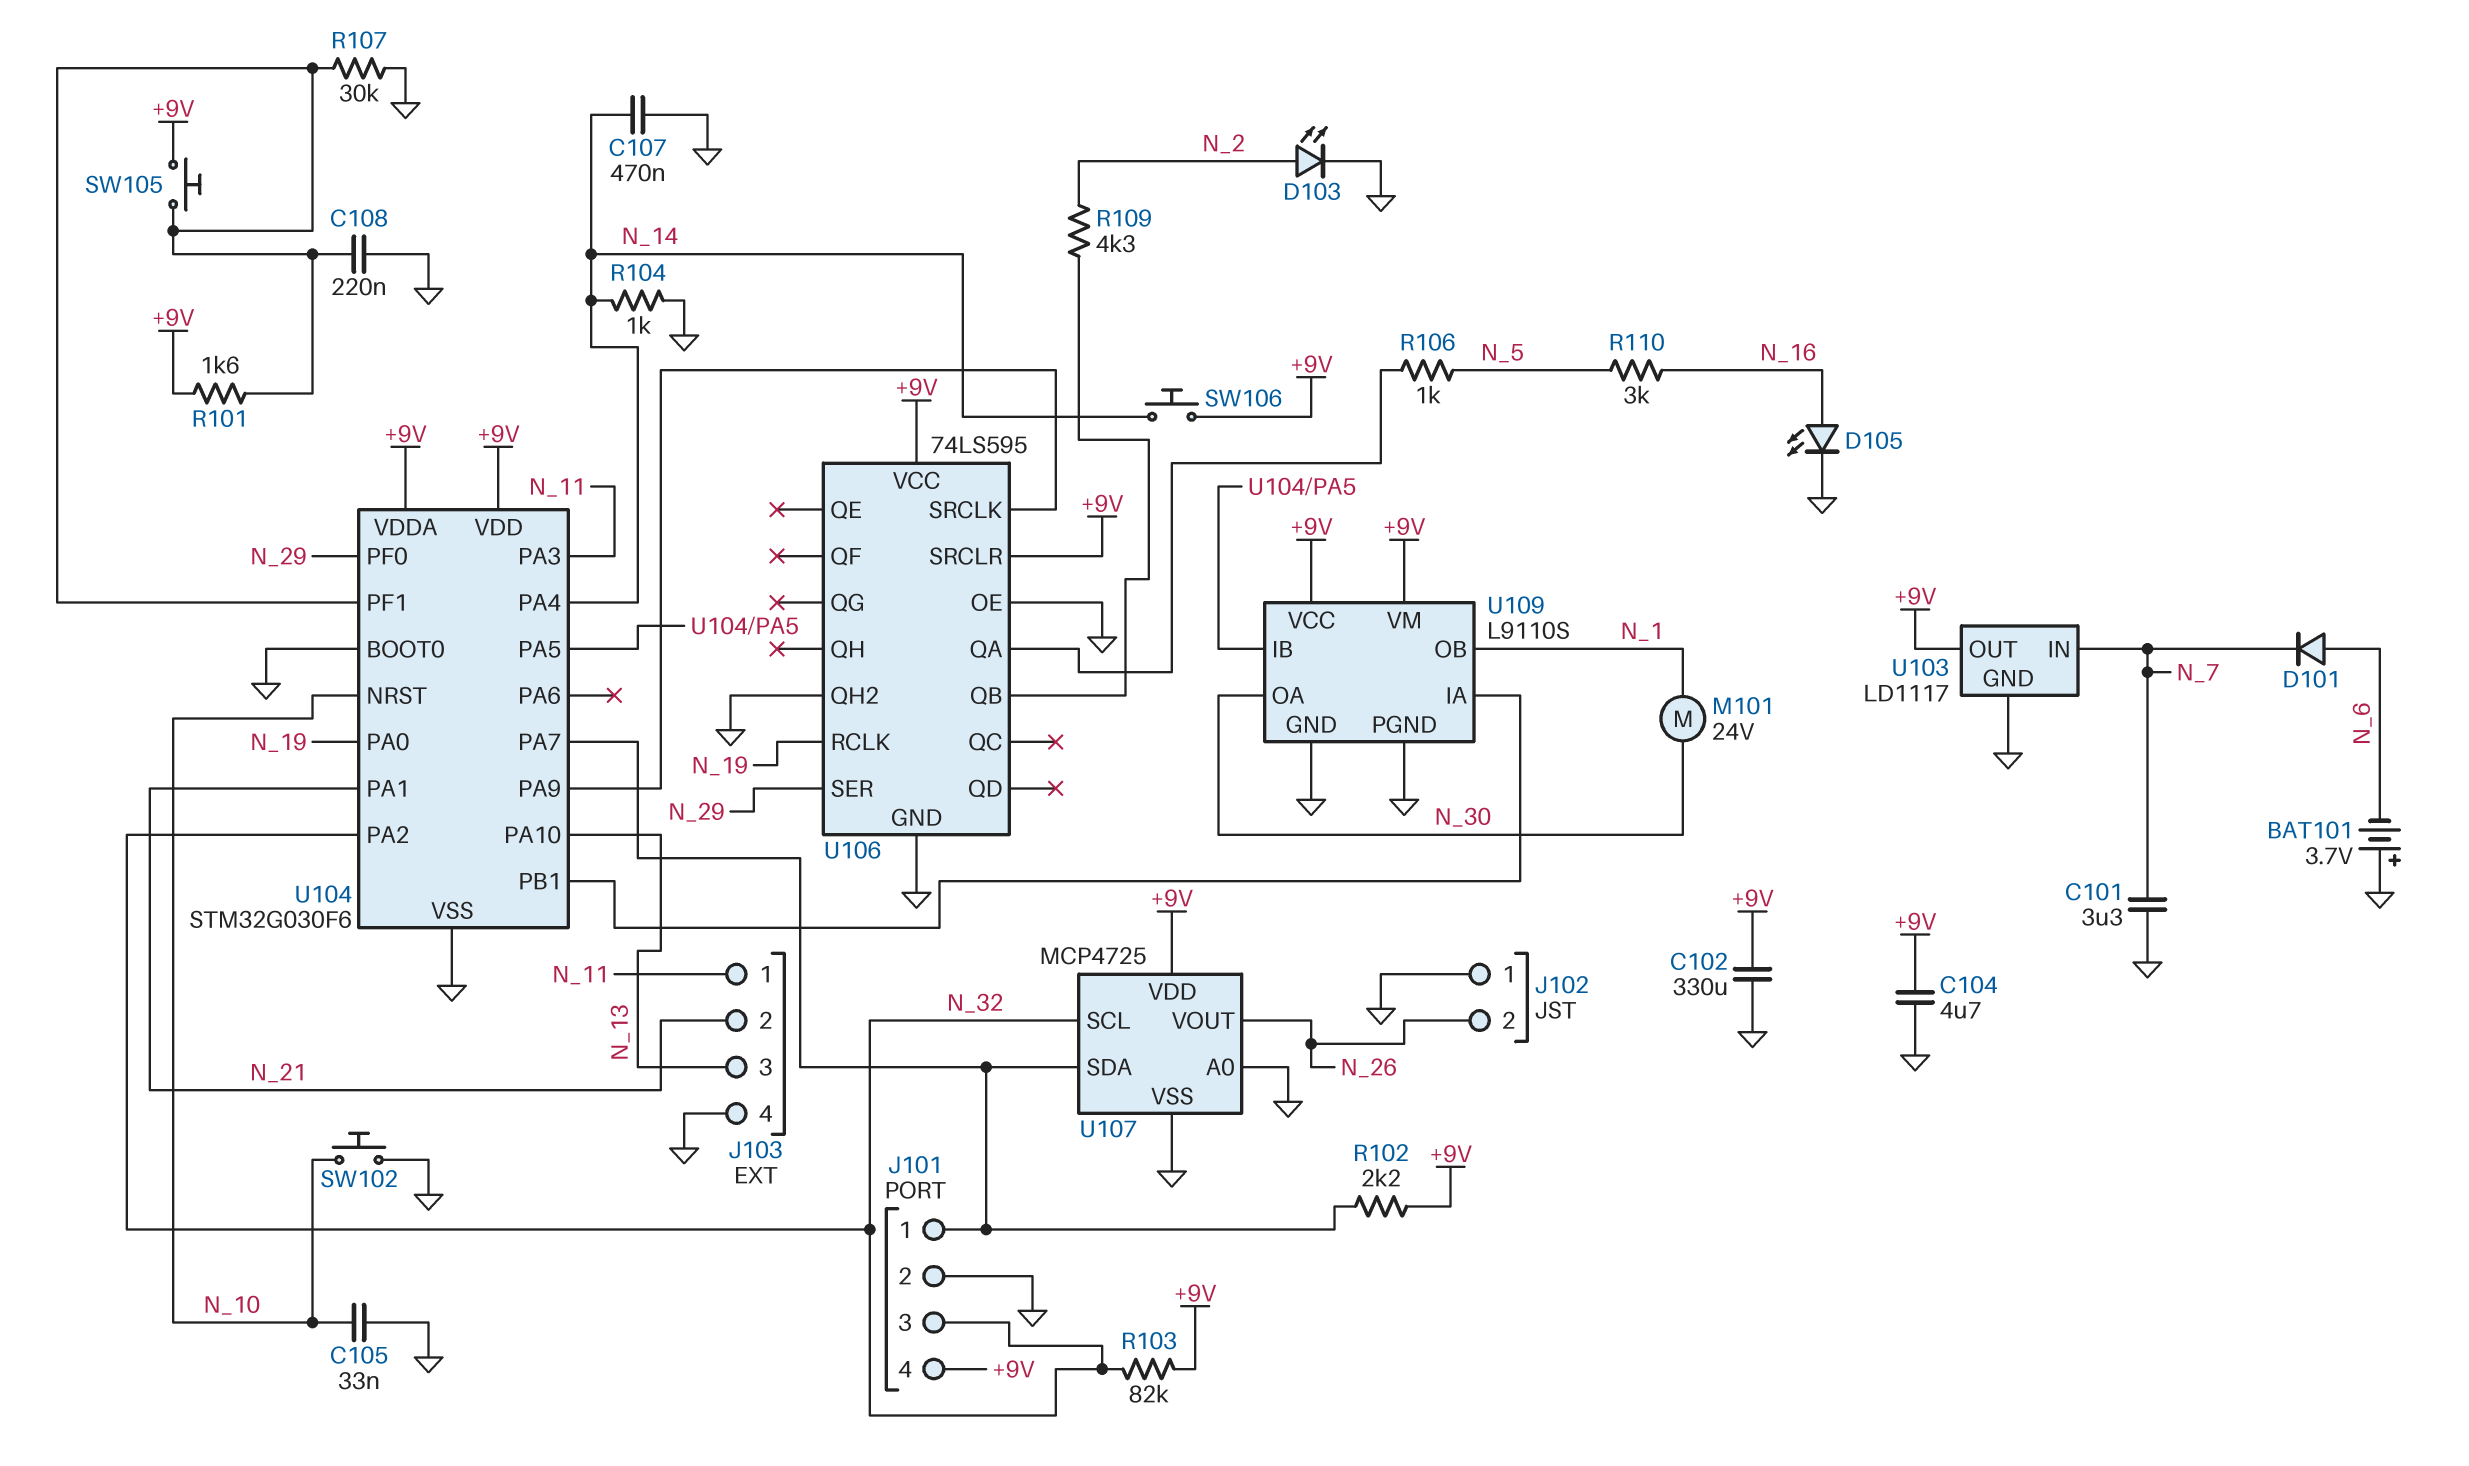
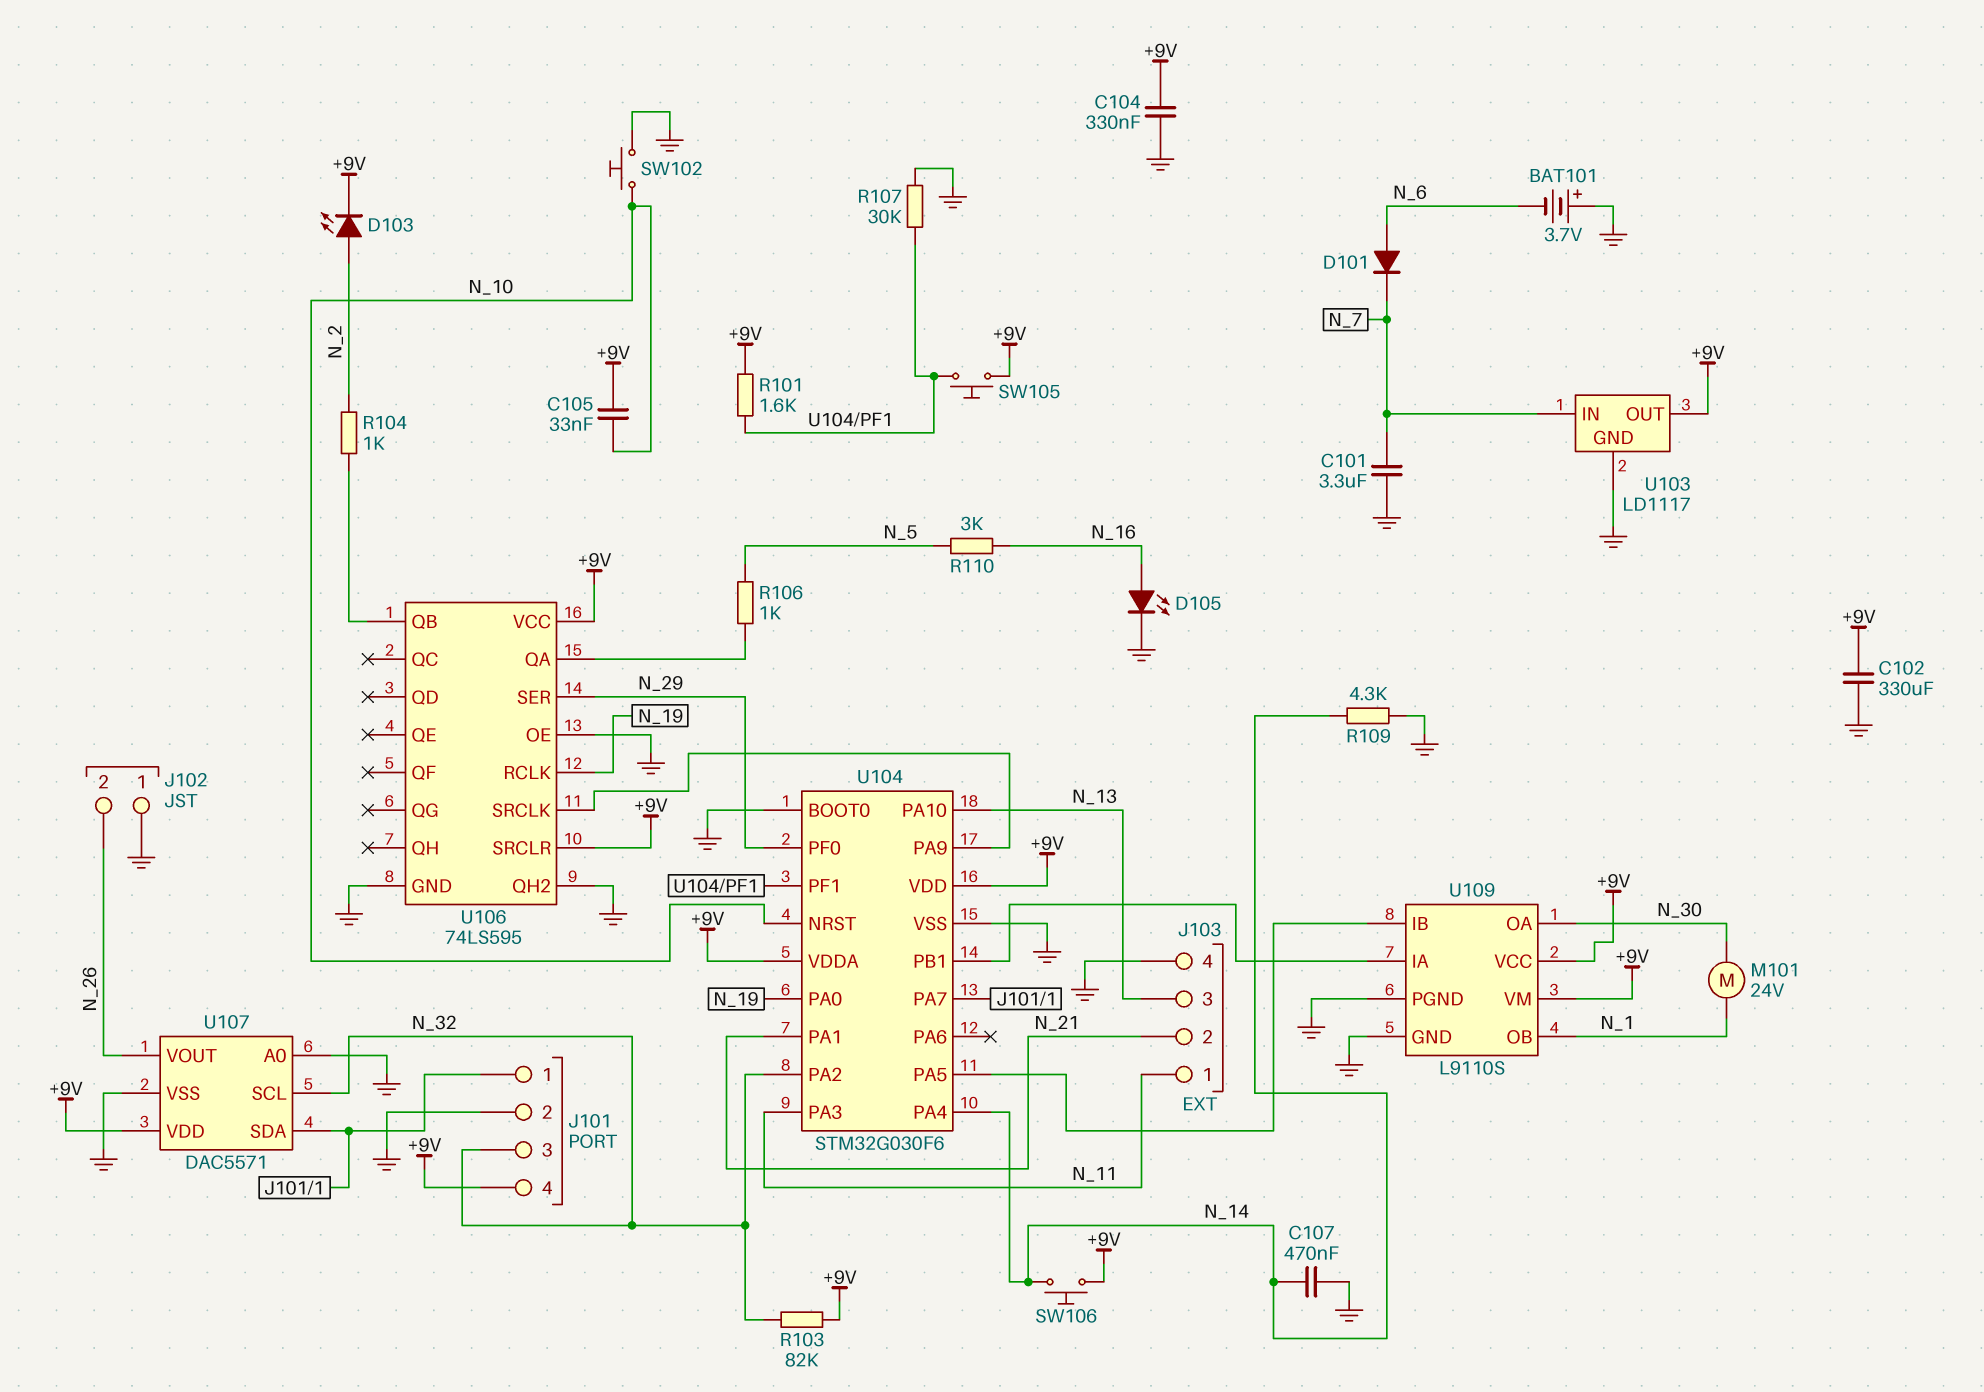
C104: 4.7uF (+9V, GND) -> 330nF (+9V, GND)
C105: 33nF (GND, N_10) -> 33nF (+9V, N_10)
C108: 220nF (GND, U104/PF1) -> none
D103: LED (A N_2, K GND) -> LED (A N_2, K +9V)
R102: 2.2k (+9V, J101/1) -> none
R104: 1k (GND, N_14) -> 1k (N_2, U106/QB)
R109: 4.3k (N_2, U106/QB) -> 4.3k (GND, N_14)
U107: MCP4725 -> DAC5571

